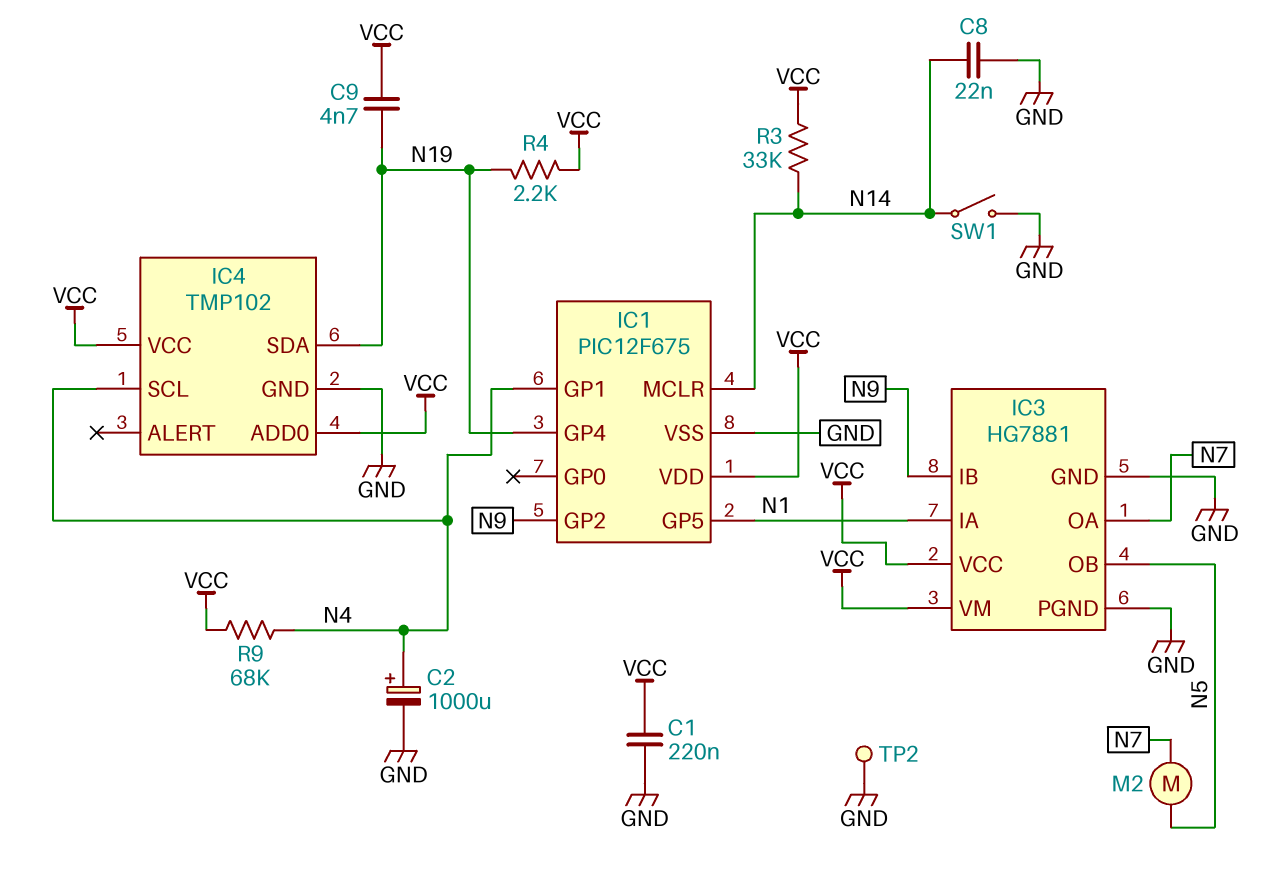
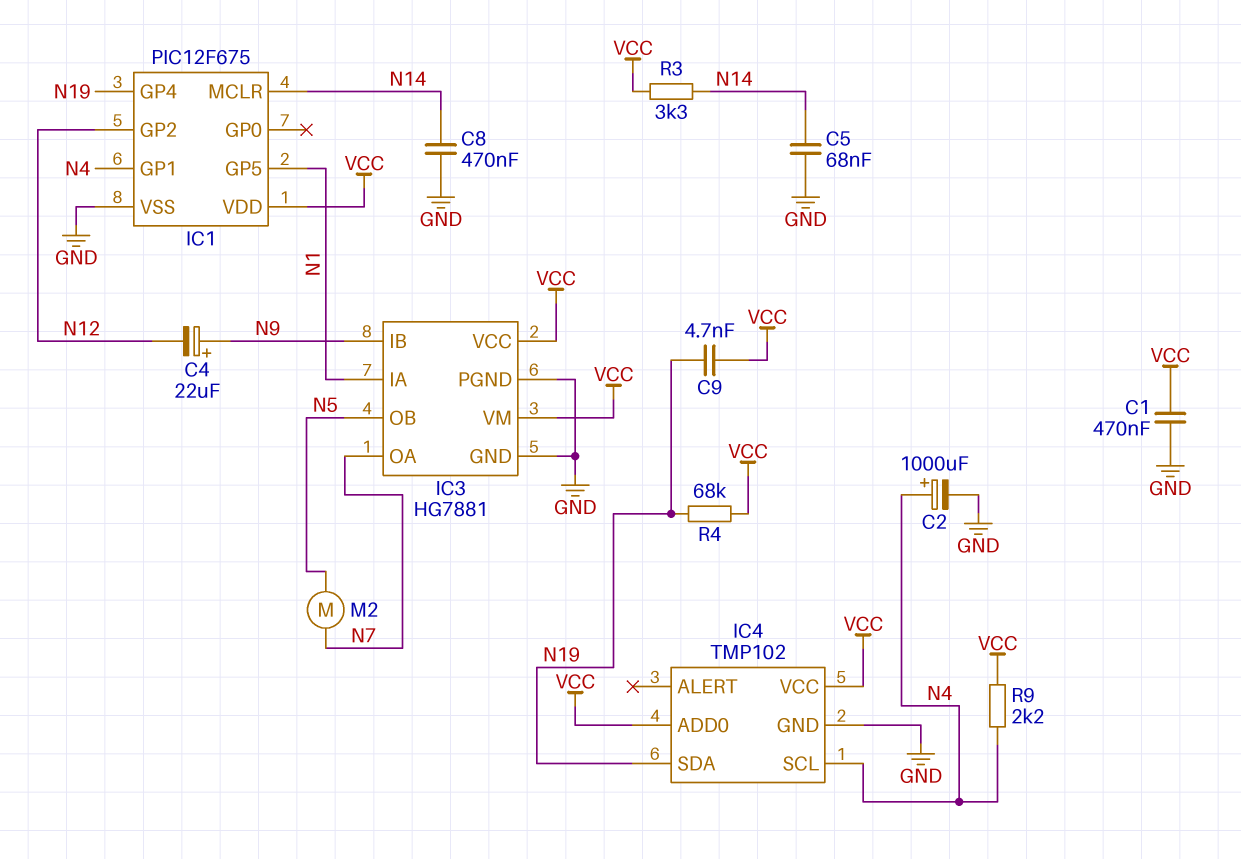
C1: 220nF (GND, VCC) -> 470nF (GND, VCC)
C4: none -> 22uF (plus N9, minus N12)
C5: none -> 68nF (GND, N14)
C8: 22nF (GND, N14) -> 470nF (GND, N14)
IC1 pin GP2: N9 -> N12
R3: 33k (N14, VCC) -> 3.3k (N14, VCC)
R4: 2.2k (N19, VCC) -> 68k (N19, VCC)
R9: 68k (N4, VCC) -> 2.2k (N4, VCC)
SW1: switch (GND, N14) -> none
TP2: test point (GND) -> none

